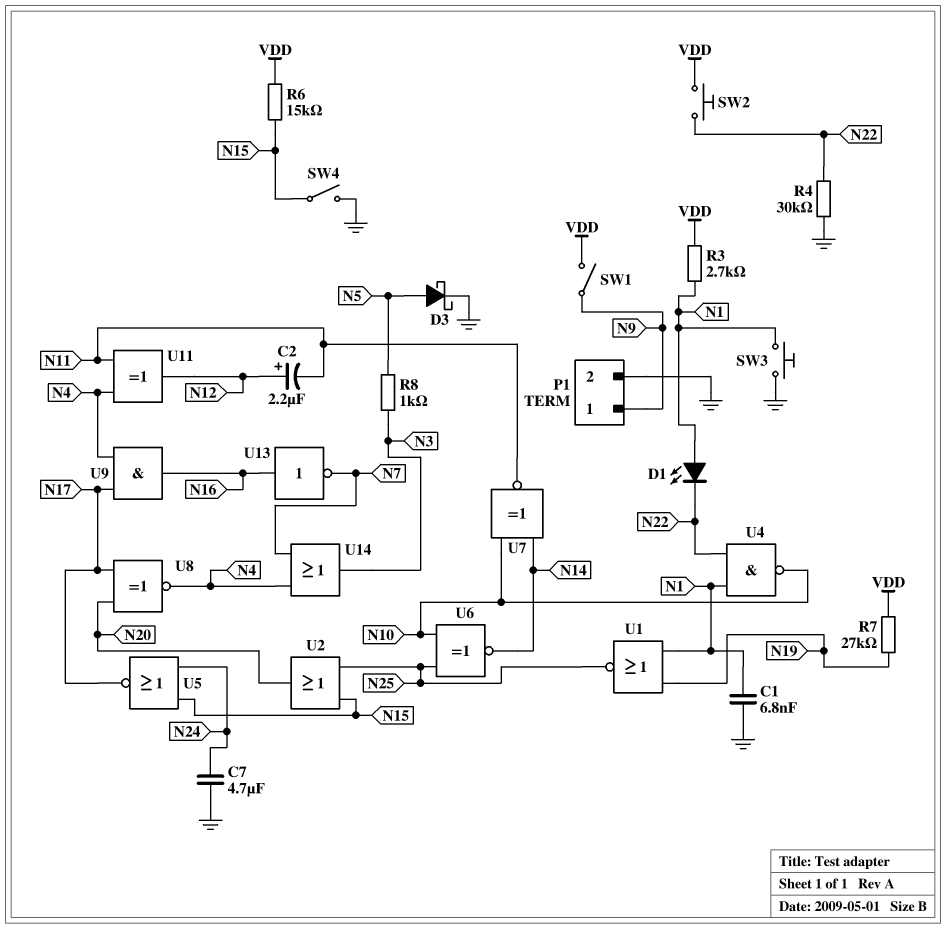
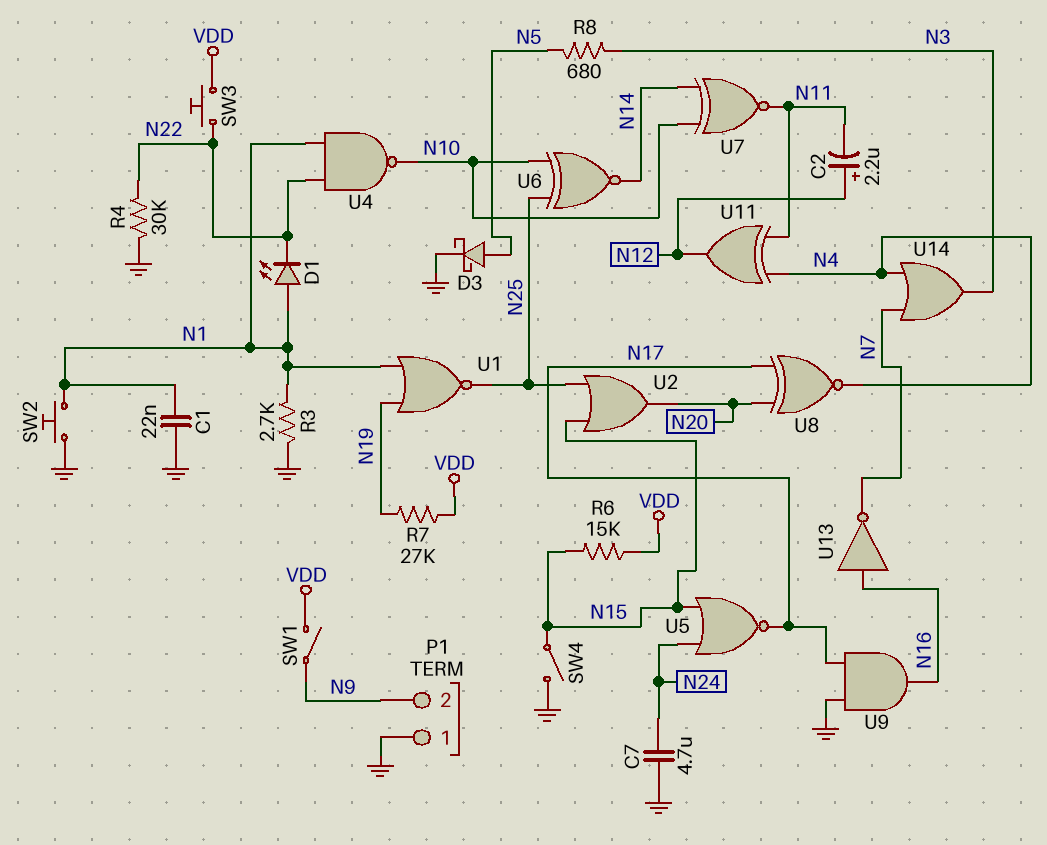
C1: 6.8nF (GND, N1) -> 22nF (GND, N1)
P1 pin 1: N9 -> GND
P1 pin 2: GND -> N9
R3: 2.7k (N1, VDD) -> 2.7k (GND, N1)
R8: 1k (N3, N5) -> 680 (N3, N5)
SW2: button (N22, VDD) -> button (GND, N1)
SW3: button (GND, N1) -> button (N22, VDD)
U9: AND (in N4, in N17, out N16) -> AND (in GND, in N17, out N16)

